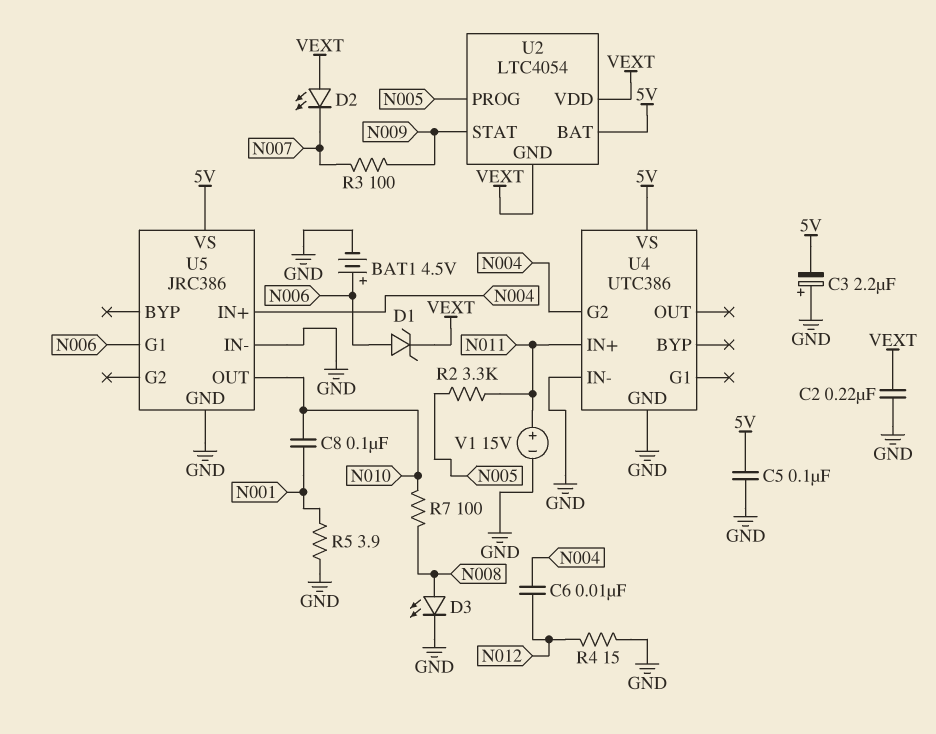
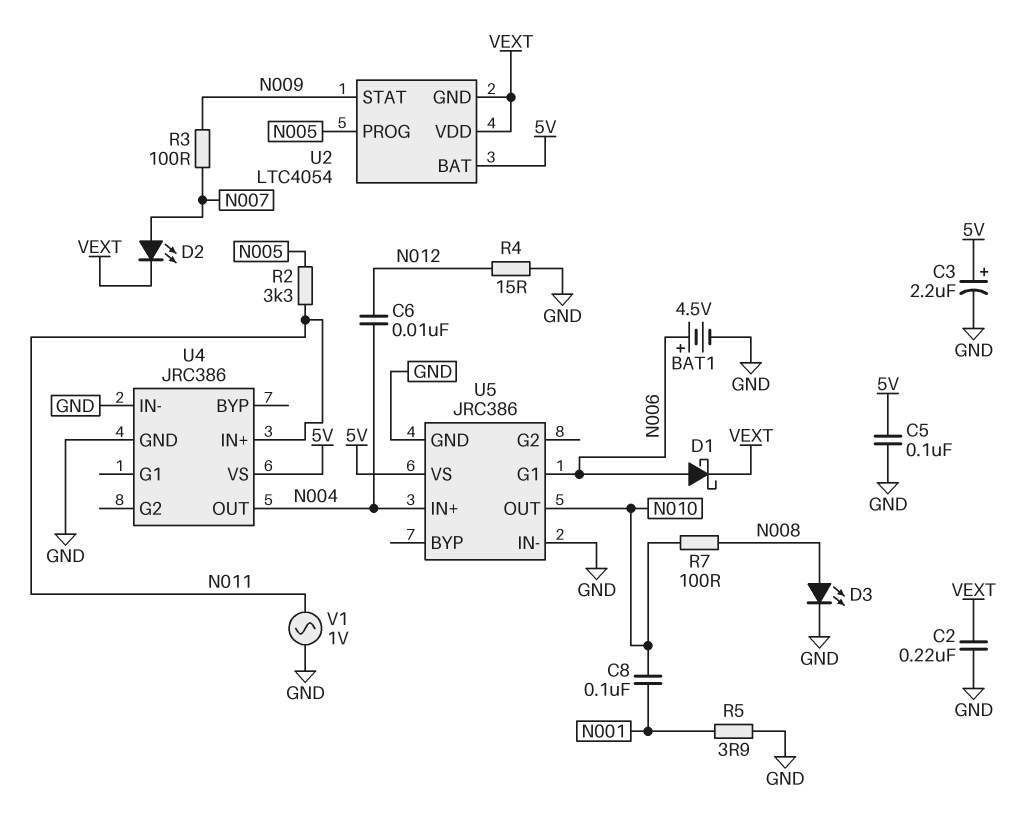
C3: 2.2uF (plus GND, minus 5V) -> 2.2uF (plus 5V, minus GND)
D1: zener (A N006, K VEXT) -> schottky (A N006, K VEXT)
D2: LED (A VEXT, K N007) -> LED (A N007, K VEXT)
U4: UTC386 -> JRC386
U4 pin G2: N004 -> none
U4 pin OUT: none -> N004
V1: 15V (plus N011, minus GND) -> AC 1V (GND, N011)

